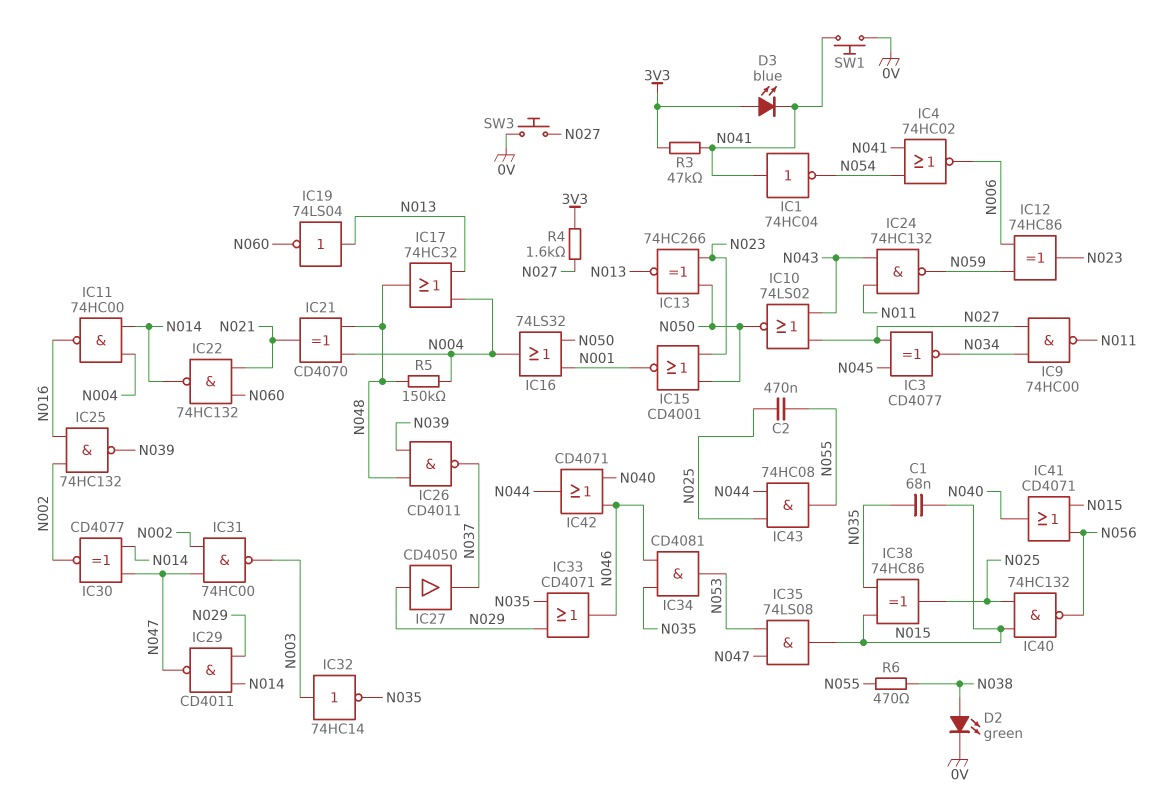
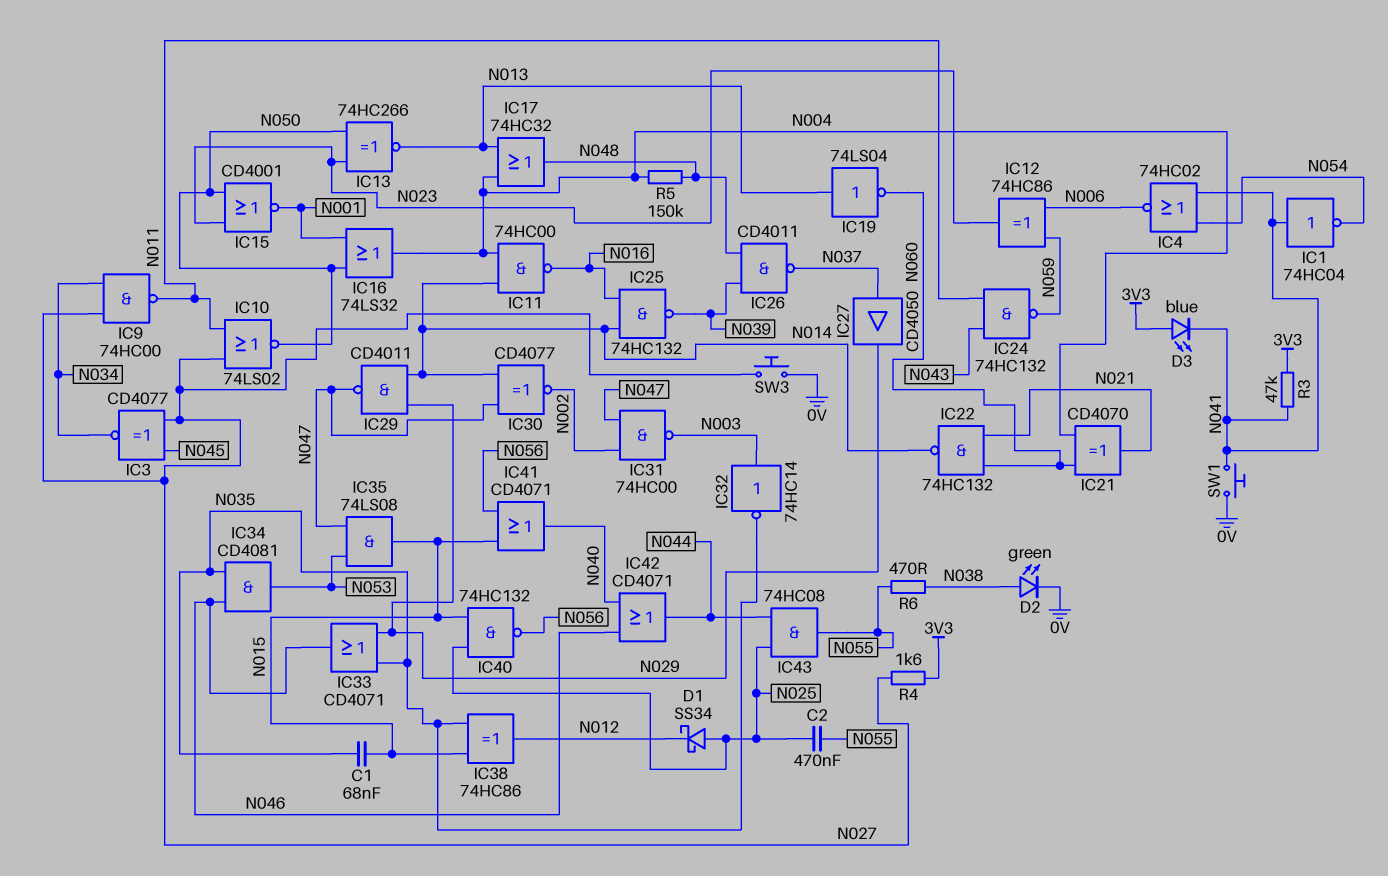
D1: none -> schottky SS34 (A N025, K N012)
IC10: NOR 74LS02 (in N027, in N043, out N050) -> NOR 74LS02 (in N011, in N027, out N050)
IC21: XOR CD4070 (in N004, in N048, out N021) -> XOR CD4070 (in N004, in N060, out N021)
IC25: NAND 74HC132 (in N002, in N016, out N039) -> NAND 74HC132 (in N014, in N016, out N039)
IC27: buffer CD4050 (in N029, out N037) -> buffer CD4050 (in N037, out N029)
IC38: XOR 74HC86 (in N015, in N035, out N025) -> XOR 74HC86 (in N015, in N035, out N012)

